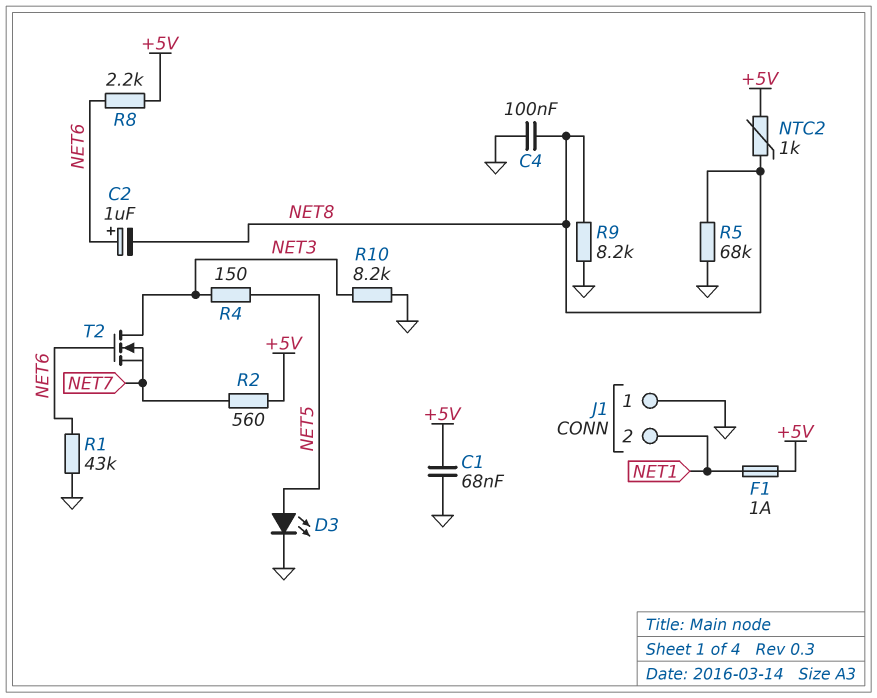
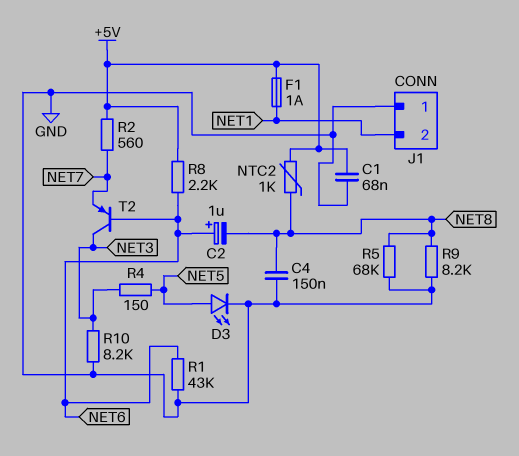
C4: 100nF (GND, NET8) -> 150nF (GND, NET8)
T2: NMOS (G NET6, D NET3, S NET7) -> PNP (B NET6, C NET3, E NET7)

